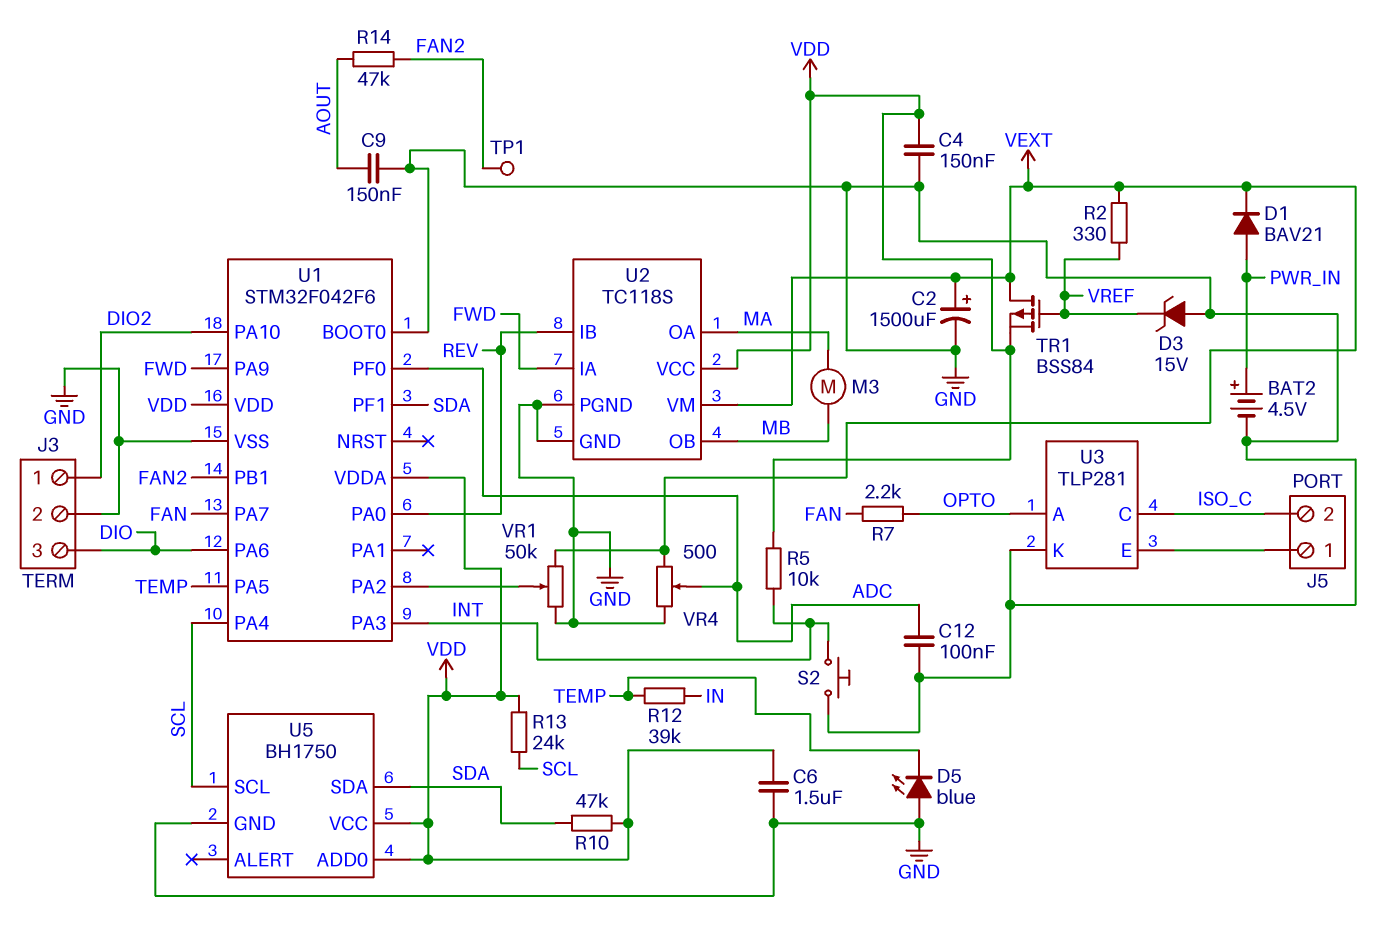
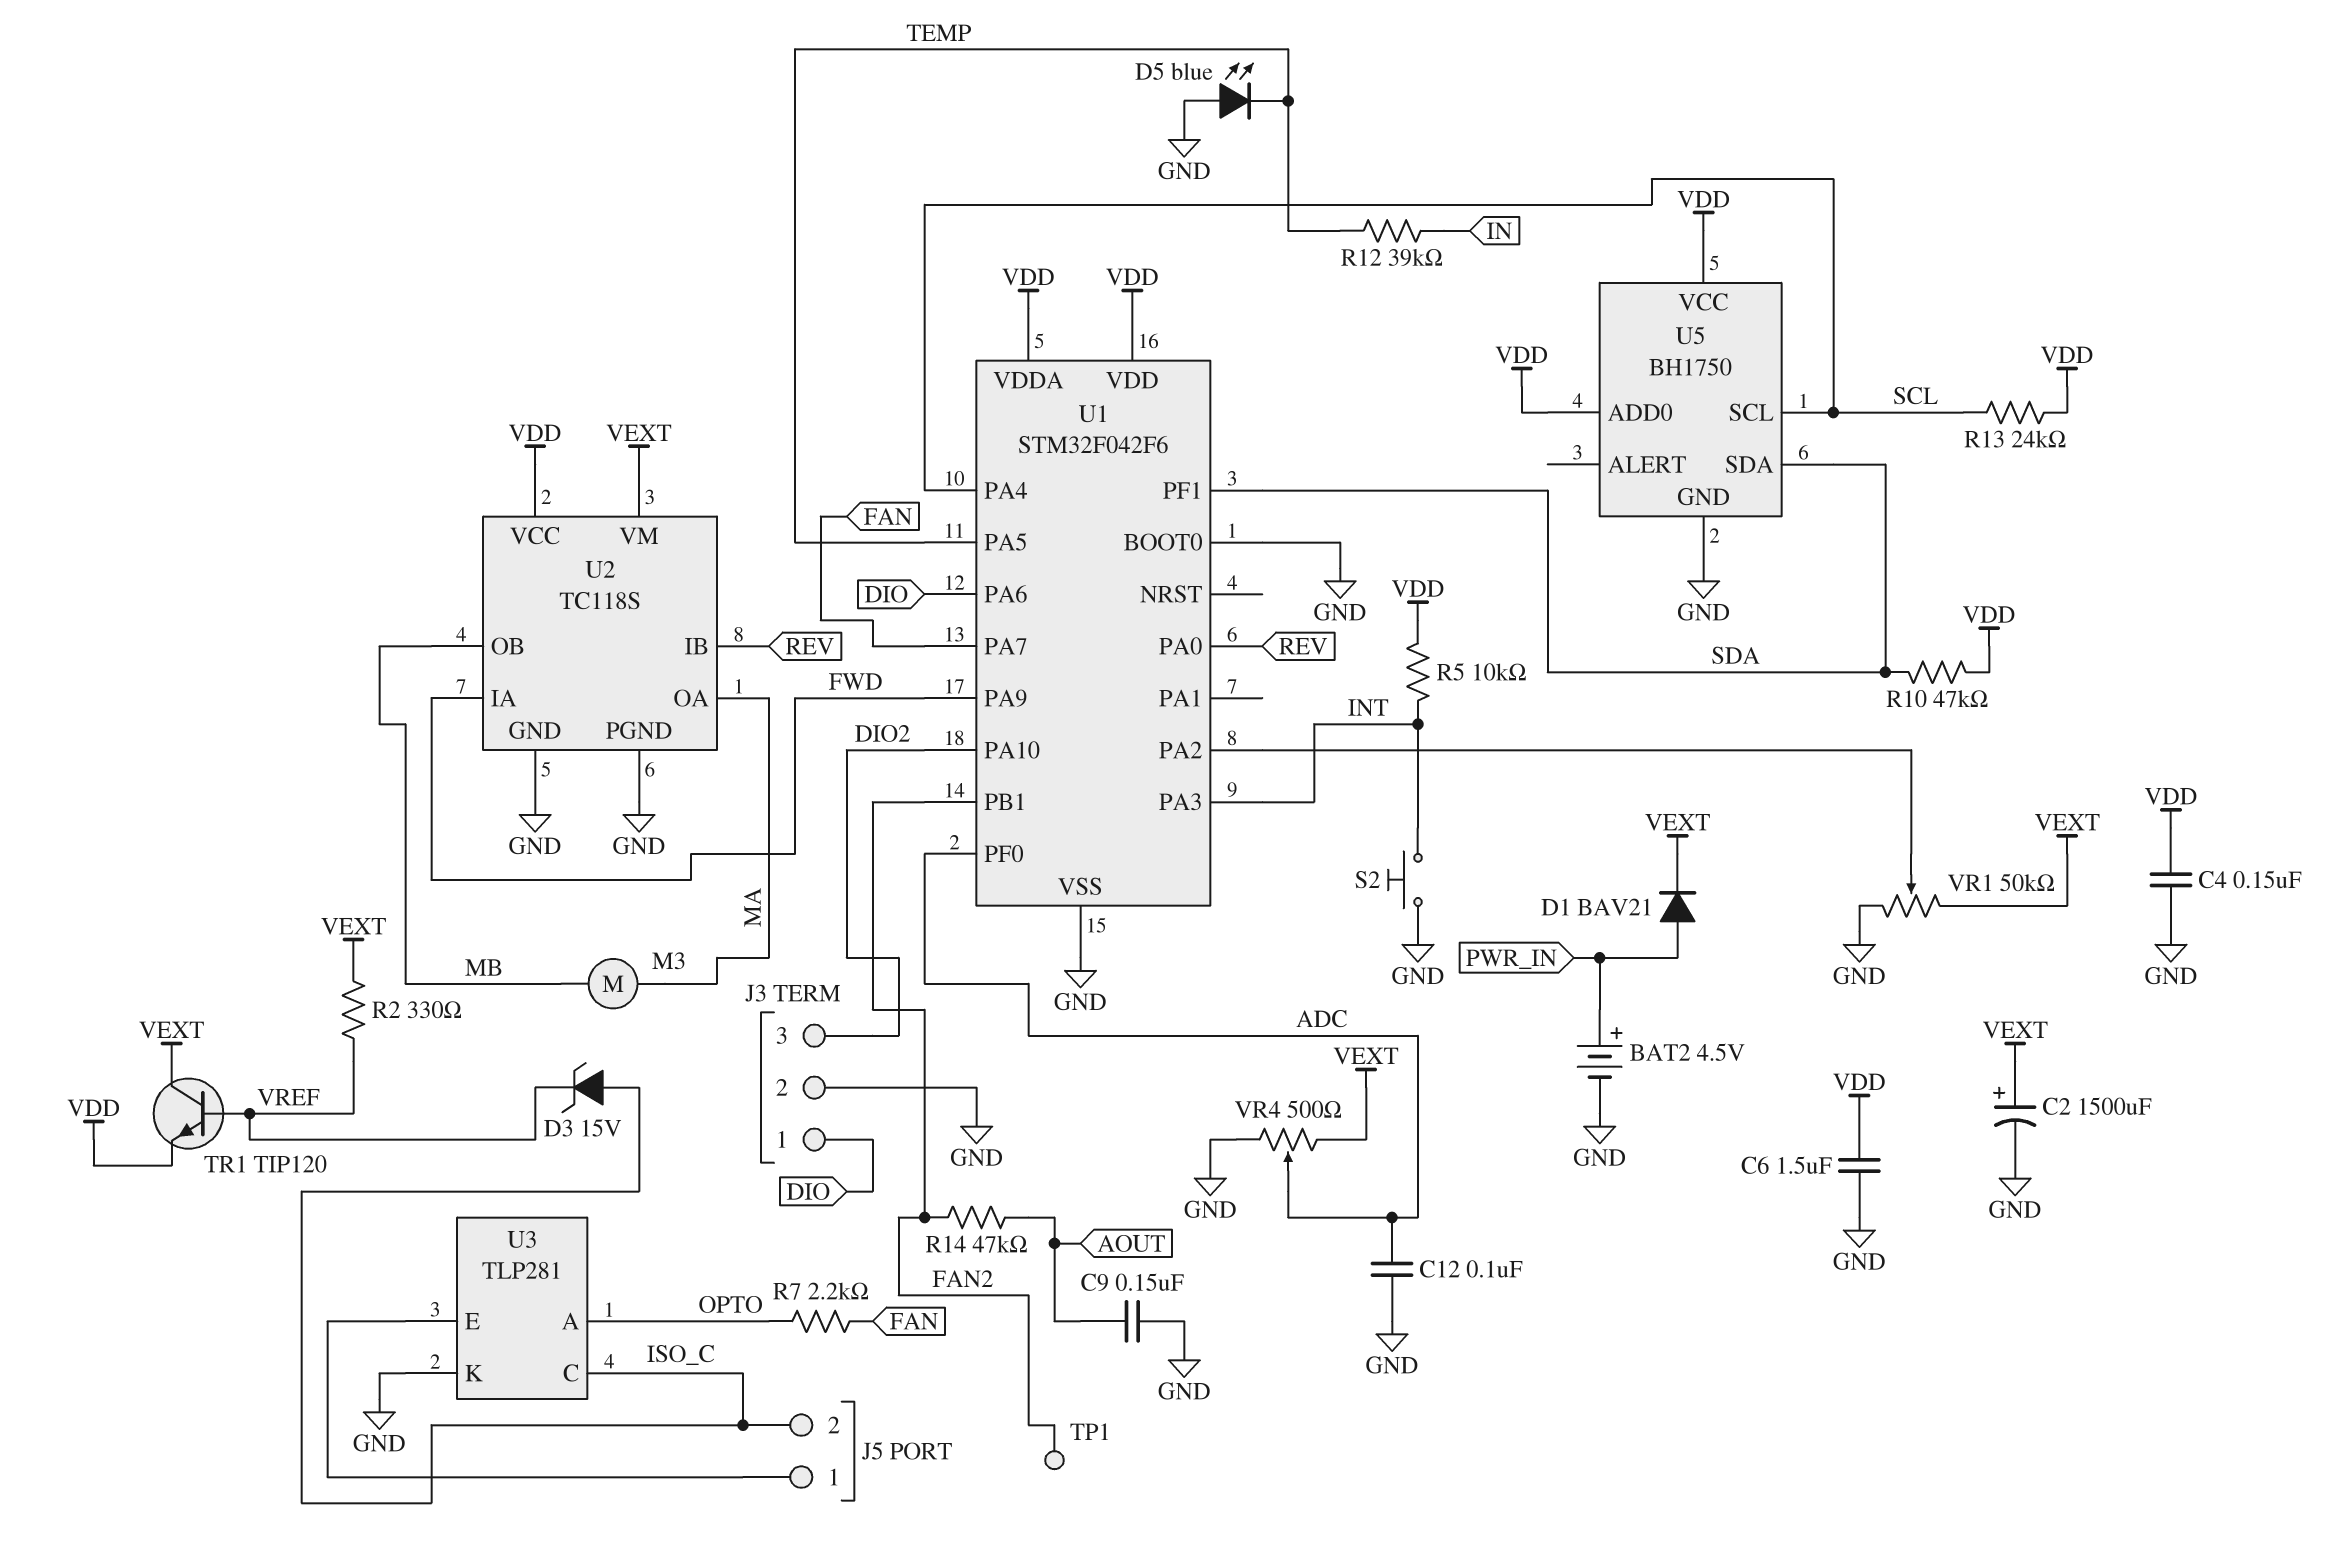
D3: zener 15V (A GND, K VREF) -> zener 15V (A ISO_C, K VREF)
J3 pin 1: DIO2 -> DIO
J3 pin 3: DIO -> DIO2
TR1: PMOS BSS84 (G VREF, D VEXT, S VDD) -> NPN TIP120 (B VREF, C VEXT, E VDD)

